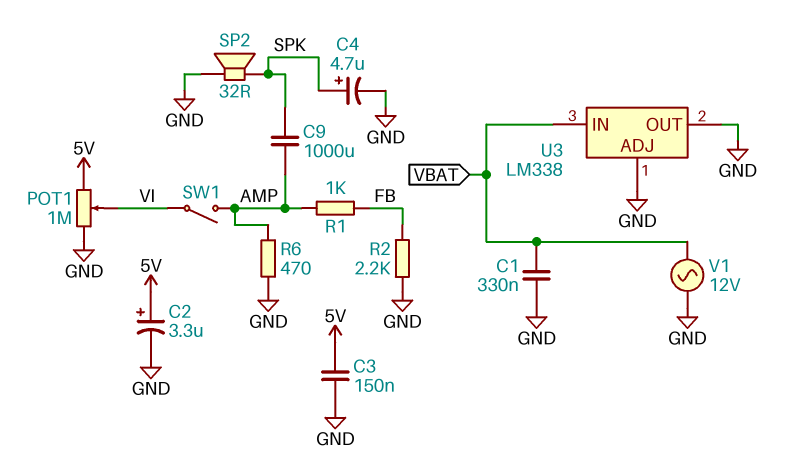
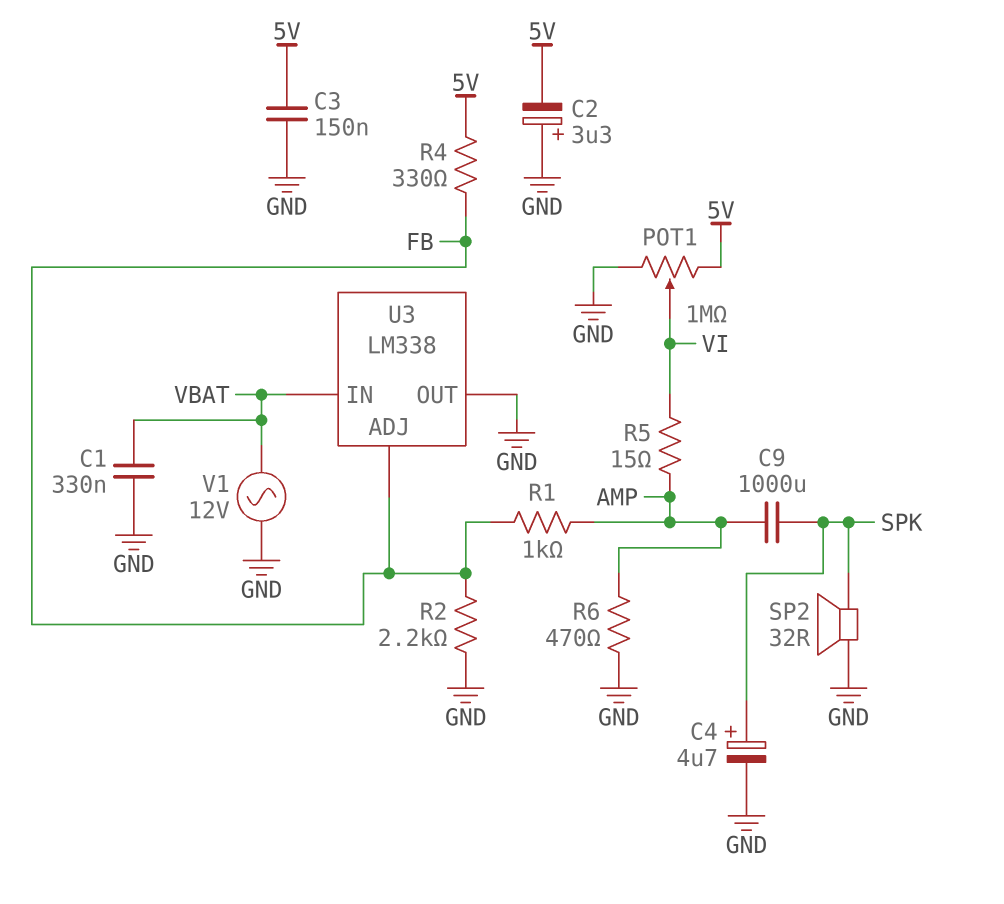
C2: 3.3uF (plus 5V, minus GND) -> 3.3uF (plus GND, minus 5V)
R4: none -> 330 (5V, FB)
R5: none -> 15 (AMP, VI)
SW1: switch (AMP, VI) -> none
U3 pin ADJ: GND -> FB

